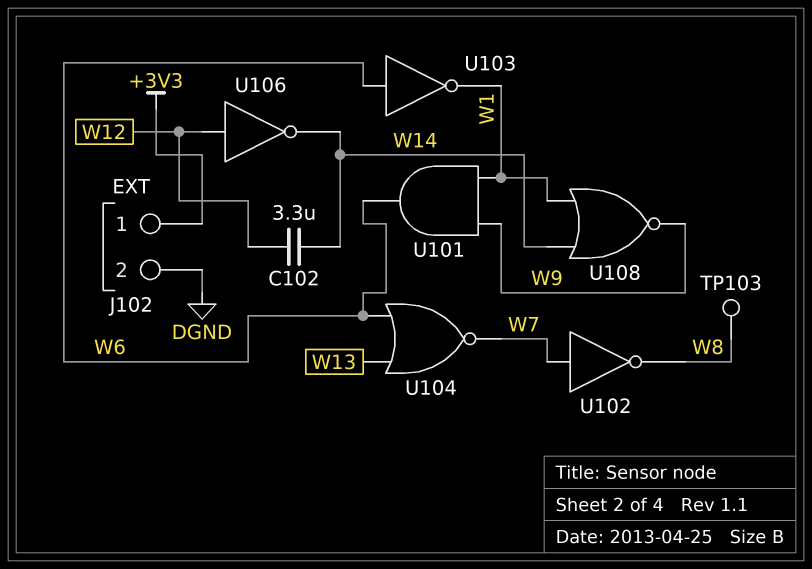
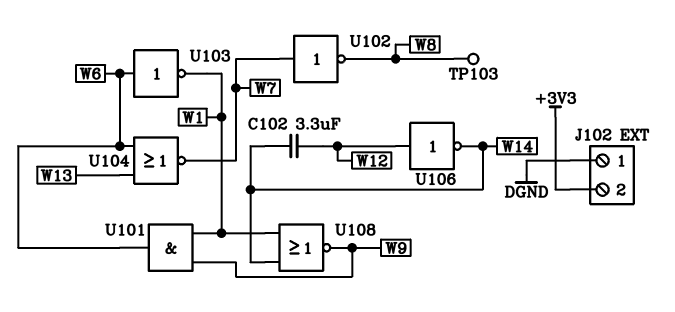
J102 pin 1: +3V3 -> DGND
J102 pin 2: DGND -> +3V3

